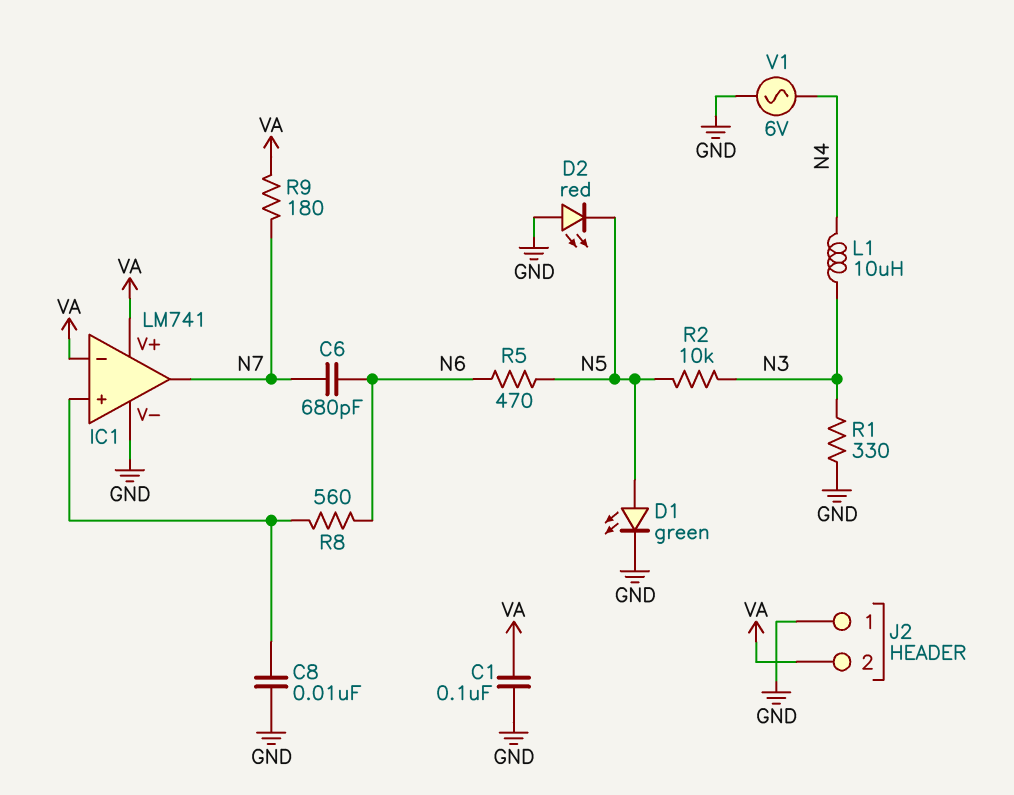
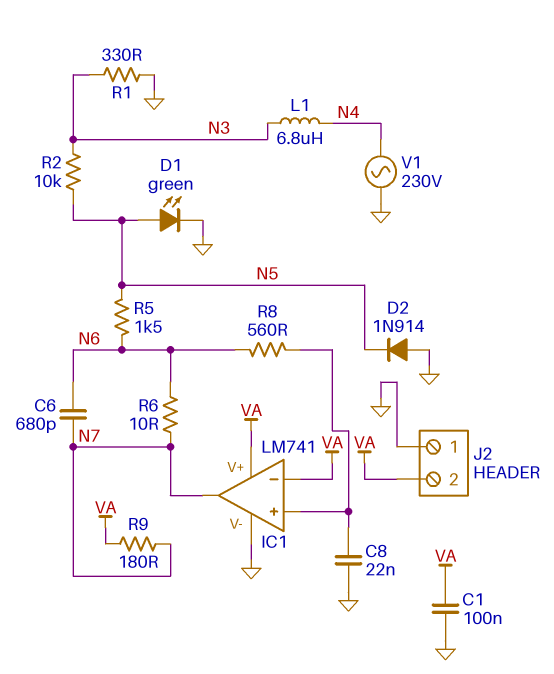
C8: 10nF (GND, IC1/in+) -> 22nF (GND, IC1/in+)
D2: LED red (A GND, K N5) -> diode 1N914 (A GND, K N5)
L1: 10uH (N3, N4) -> 6.8uH (N3, N4)
R5: 470 (N5, N6) -> 1.5k (N5, N6)
R6: none -> 10 (N6, N7)
V1: AC 6V (GND, N4) -> AC 230V (GND, N4)

